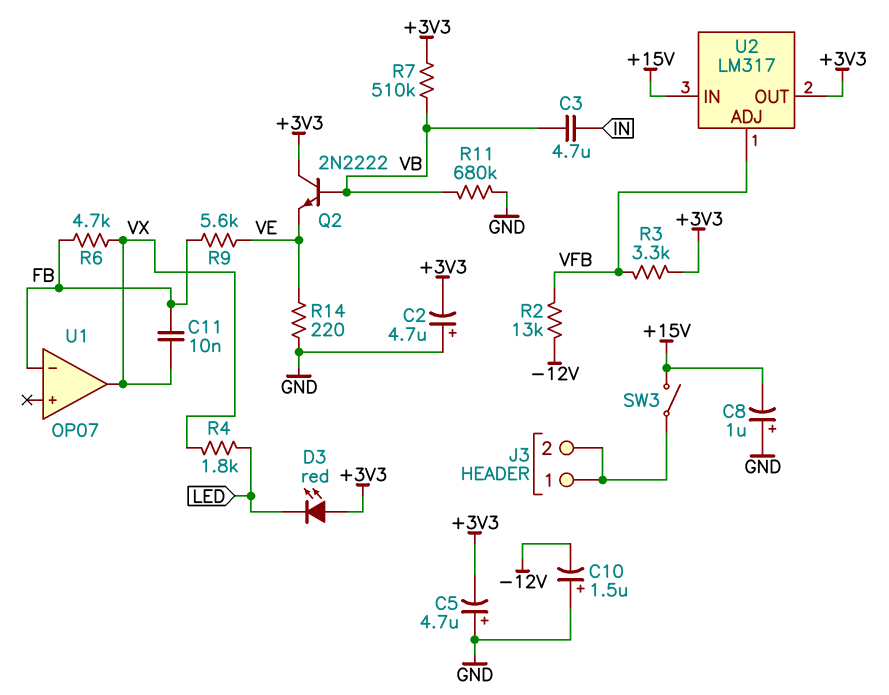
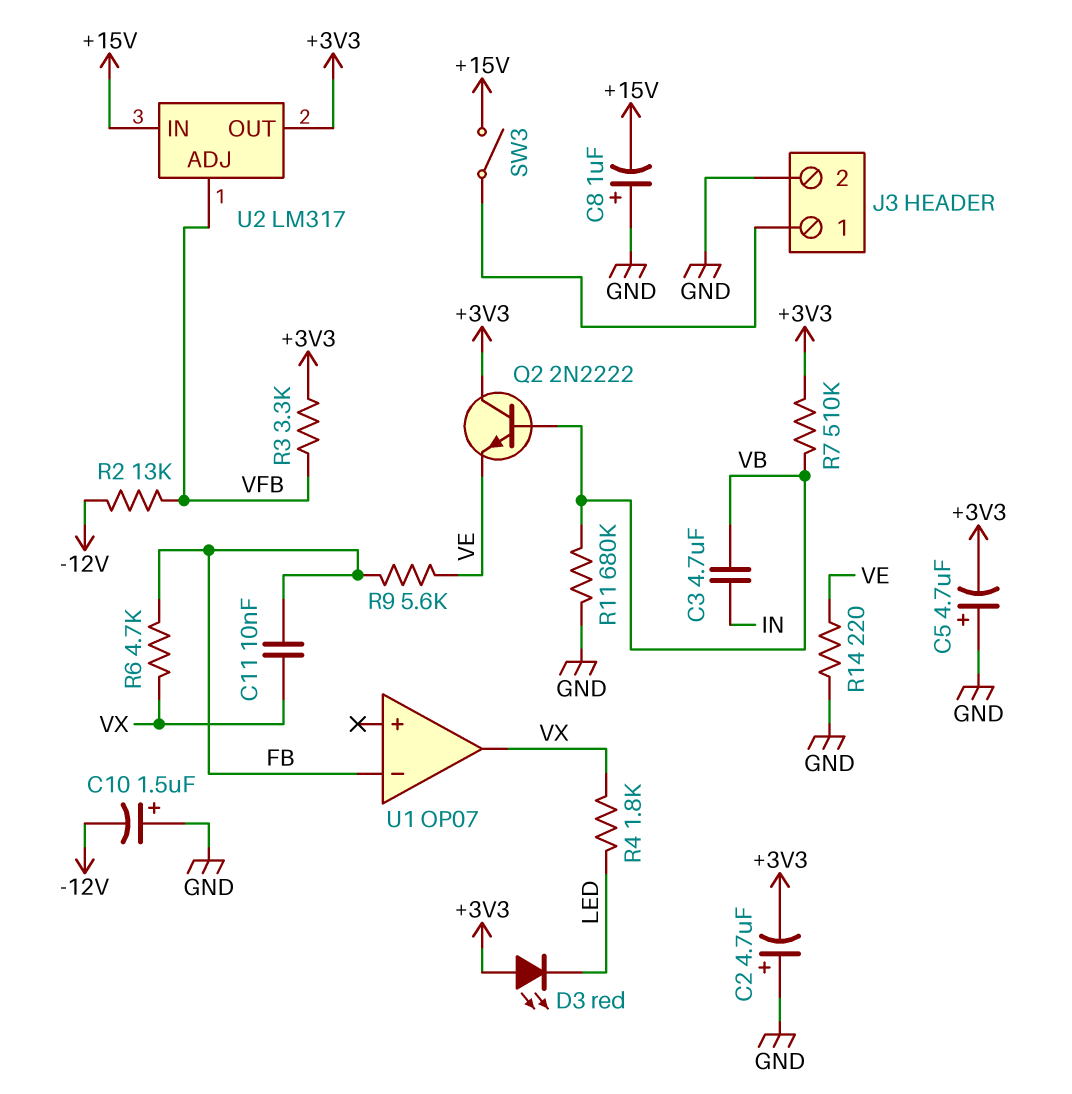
J3 pin 2: J3/1 -> GND

